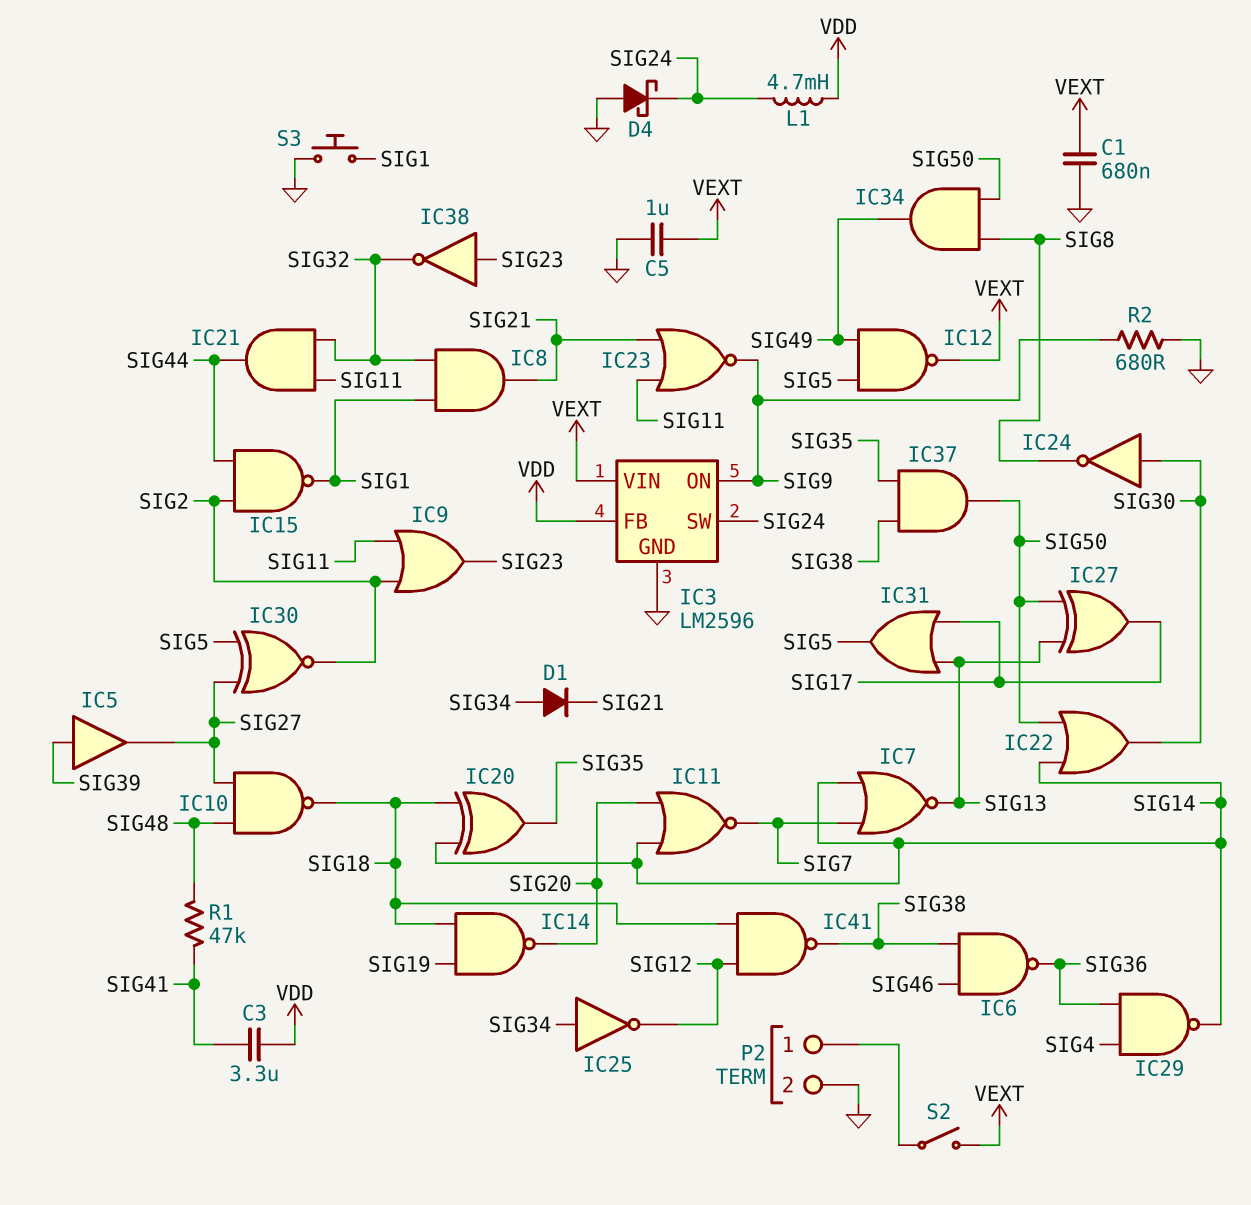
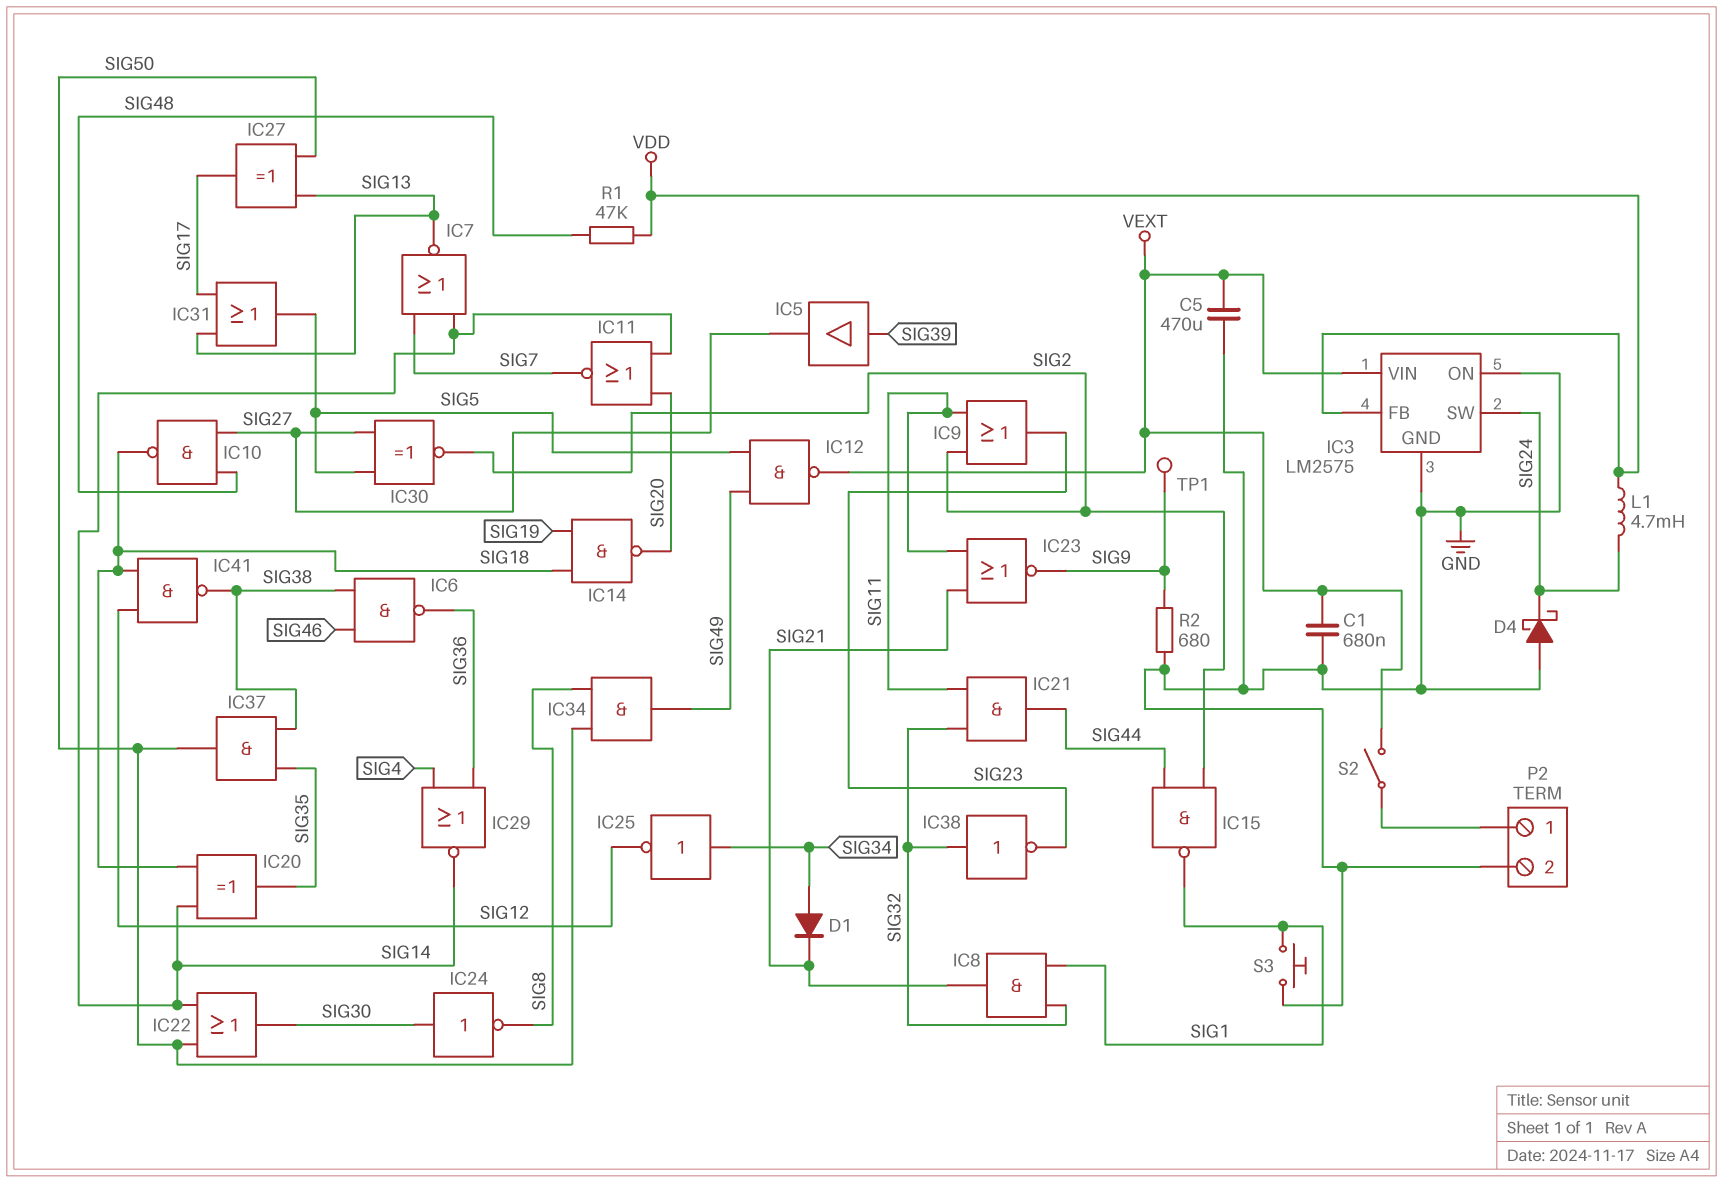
C3: 3.3uF (SIG41, VDD) -> none
C5: 1uF (GND, VEXT) -> 470uF (GND, VEXT)
IC3: LM2596 -> LM2575
IC3 pin ON: SIG9 -> GND
IC29: NAND (in SIG4, in SIG36, out SIG14) -> NOR (in SIG4, in SIG36, out SIG14)
IC38: NOT (in SIG23, out SIG32) -> NOT (in SIG32, out SIG23)
R1: 47k (SIG41, SIG48) -> 47k (SIG48, VDD)
TP1: none -> test point (SIG9)

